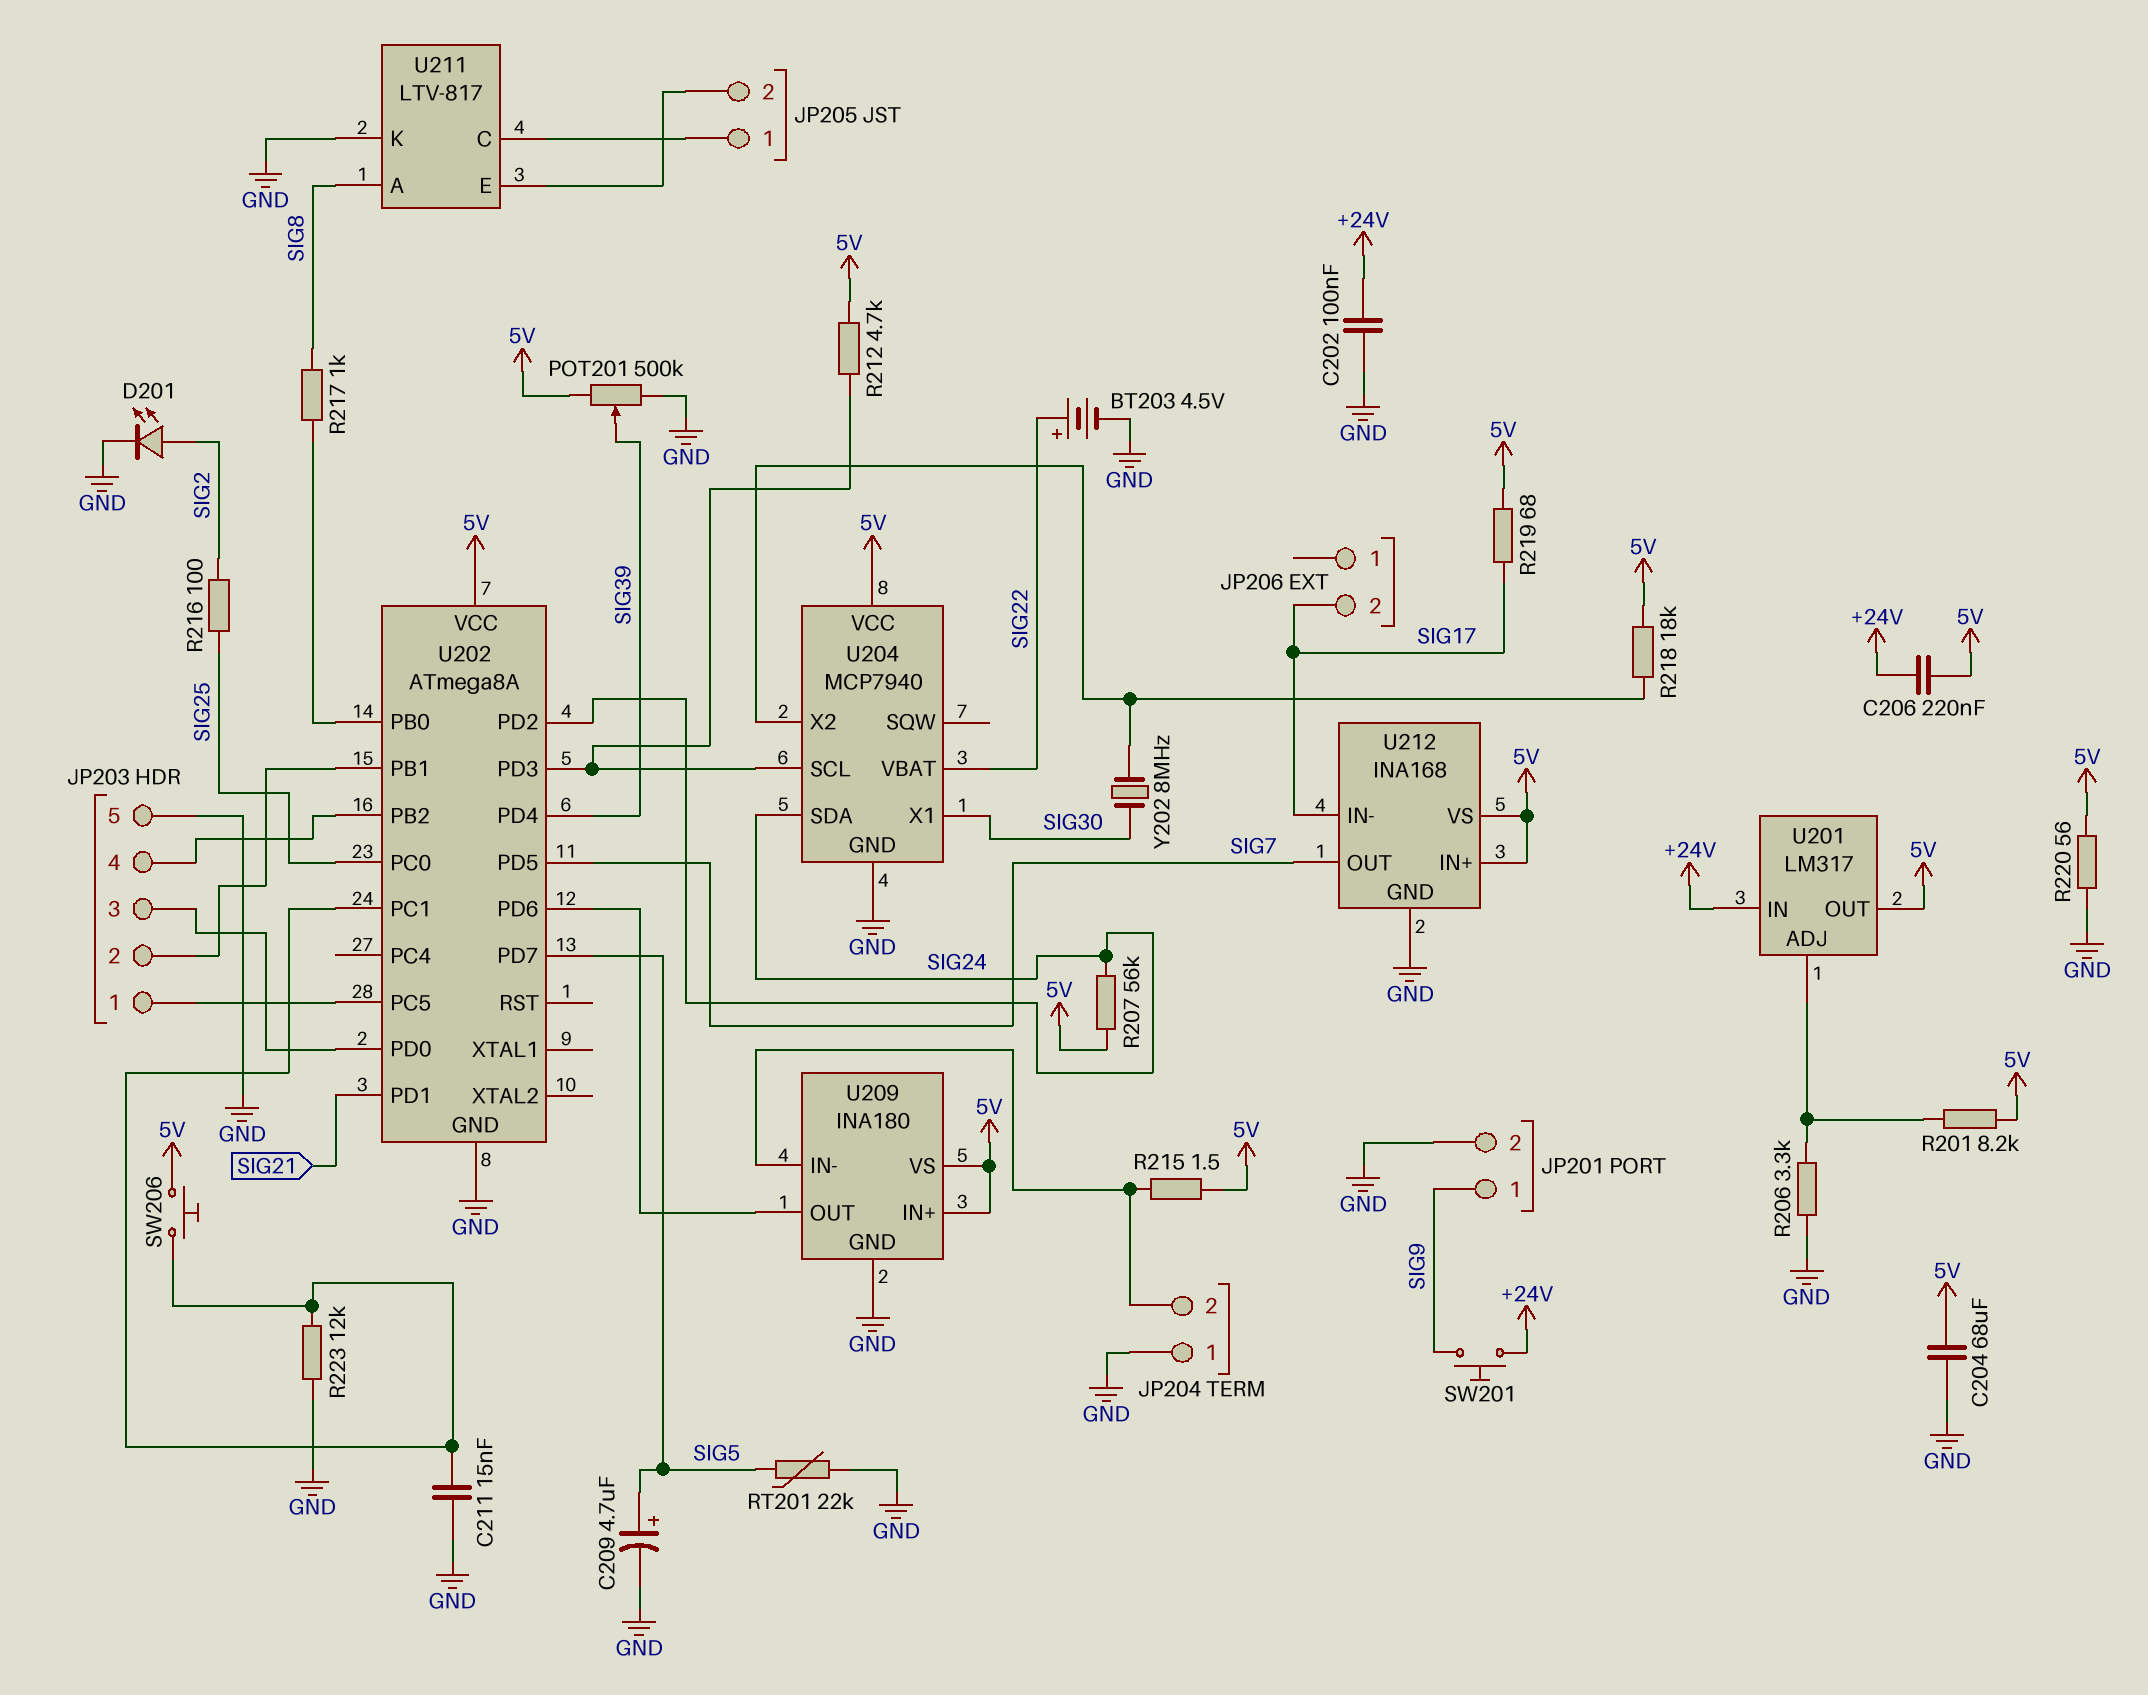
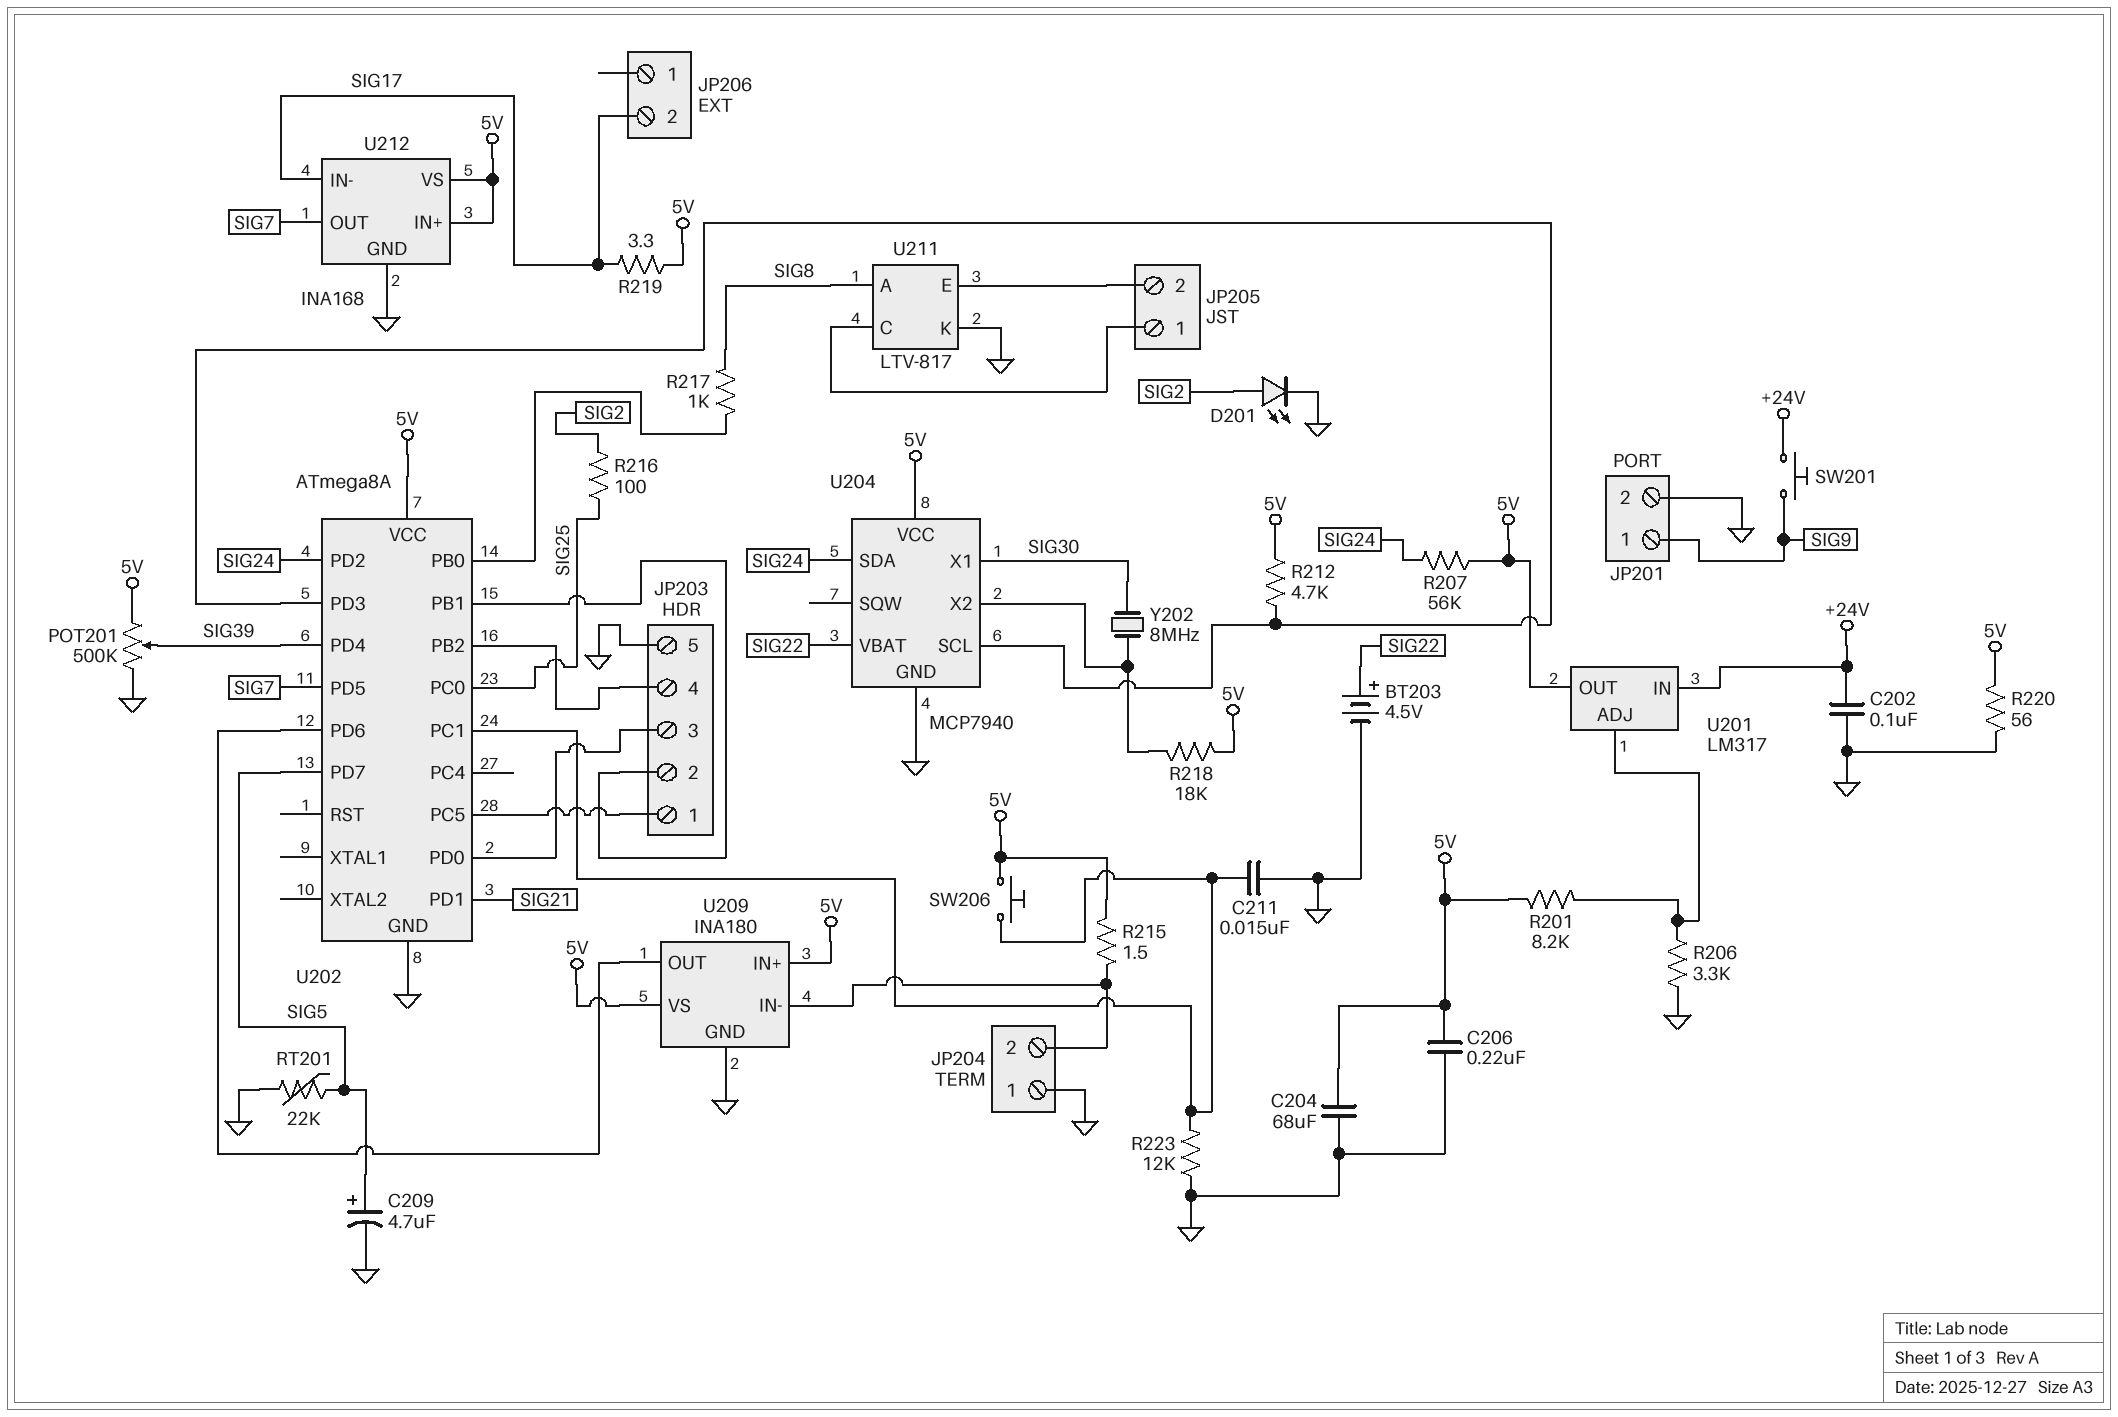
C206: 220nF (+24V, 5V) -> 220nF (5V, GND)
R219: 68 (5V, SIG17) -> 3.3 (5V, SIG17)

